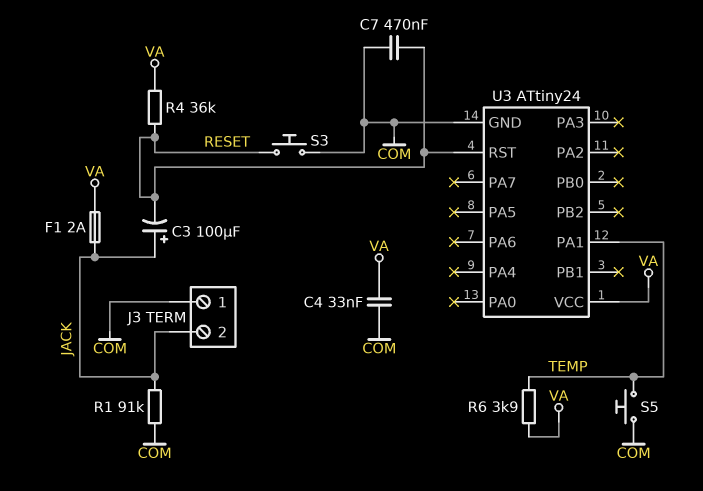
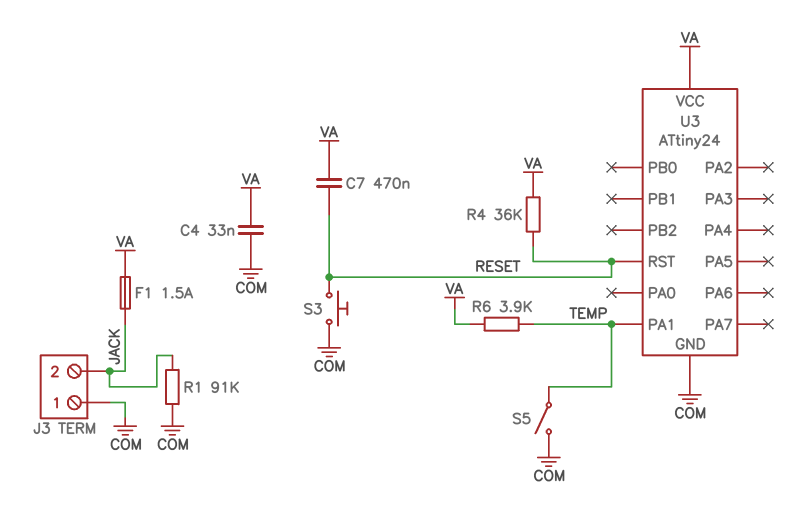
C3: 100uF (plus JACK, minus RESET) -> none
C7: 470nF (COM, RESET) -> 470nF (RESET, VA)
F1: 2A (JACK, VA) -> 1.5A (JACK, VA)
S5: button (COM, TEMP) -> switch (COM, TEMP)

